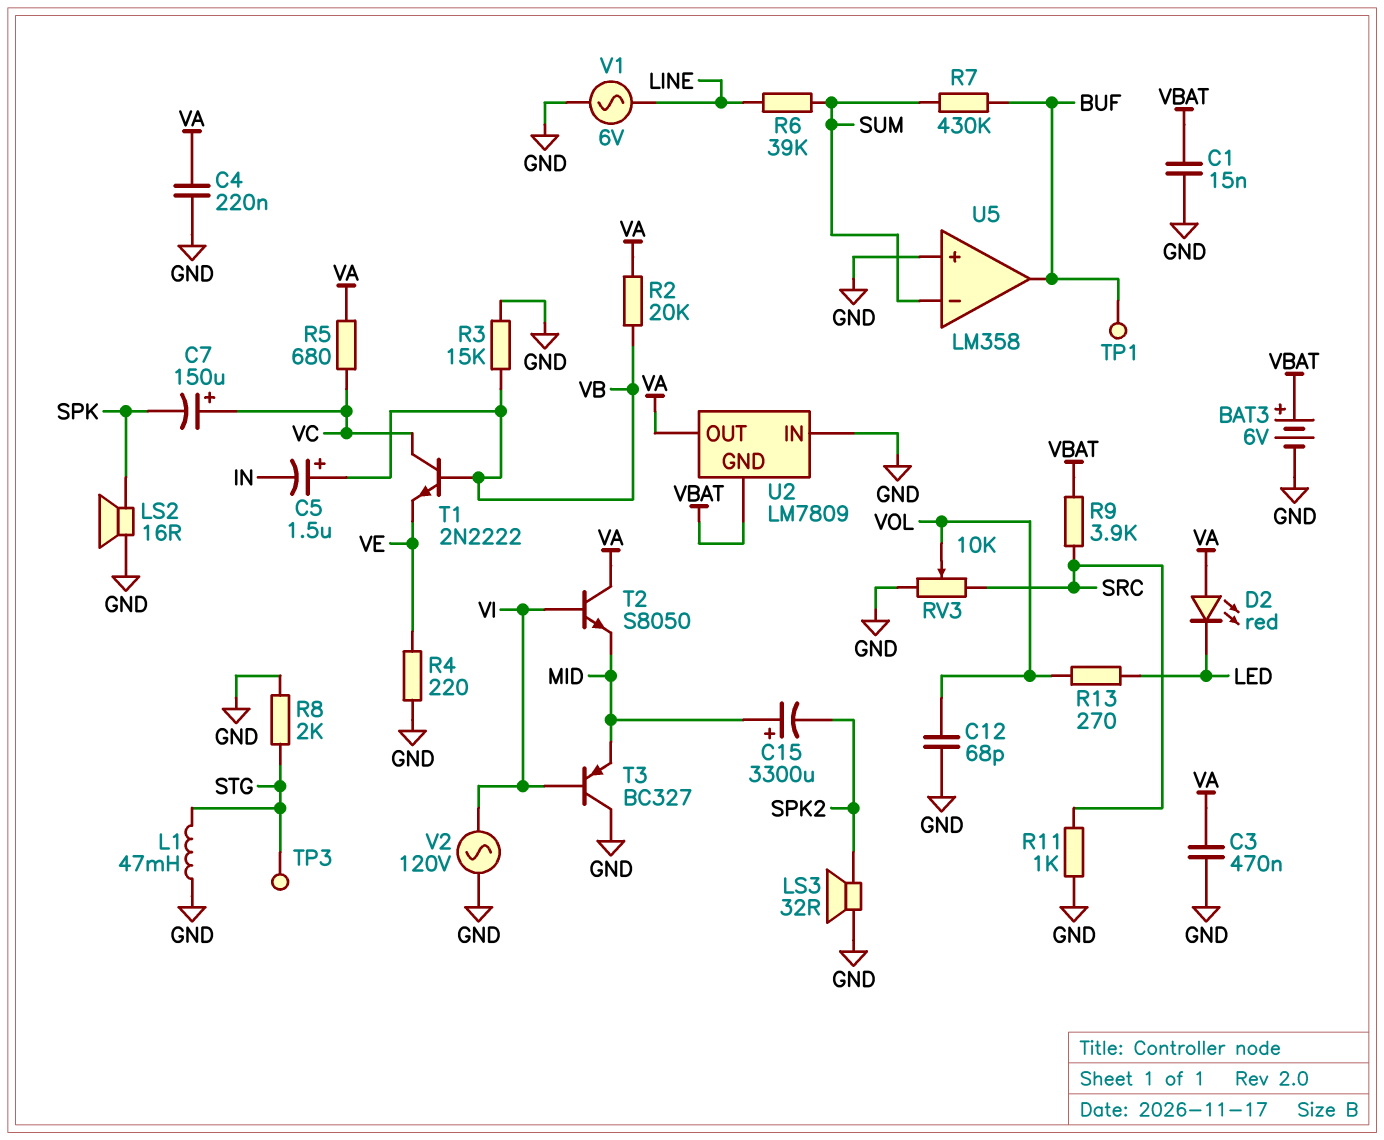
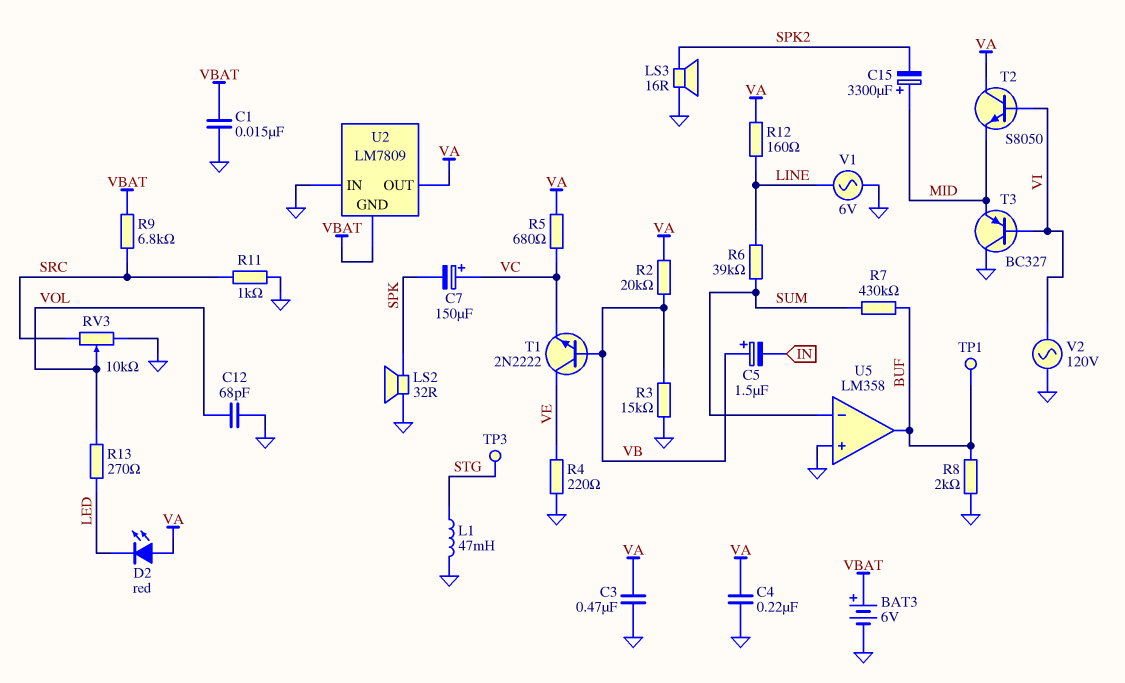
LS2: speaker 16R (GND, SPK) -> speaker 32R (GND, SPK)
LS3: speaker 32R (GND, SPK2) -> speaker 16R (GND, SPK2)
R8: 2k (GND, STG) -> 2k (BUF, GND)
R9: 3.9k (SRC, VBAT) -> 6.8k (SRC, VBAT)
R12: none -> 160 (LINE, VA)
T1: NPN 2N2222 (B VB, C VC, E VE) -> NPN 2N2222 (B VB, C VE, E VC)

